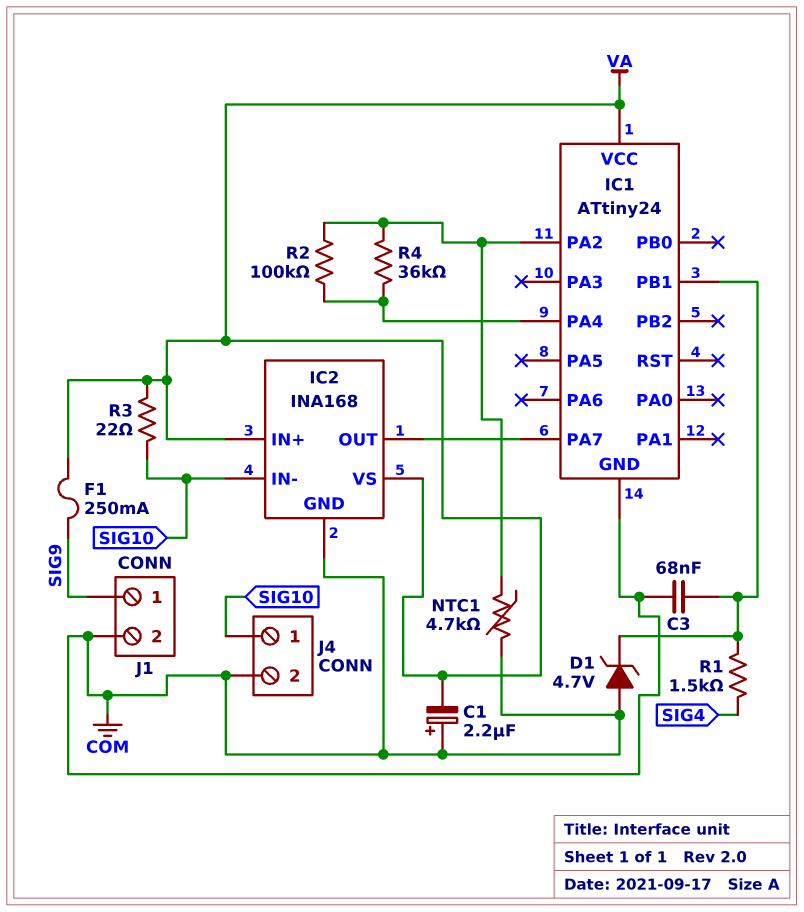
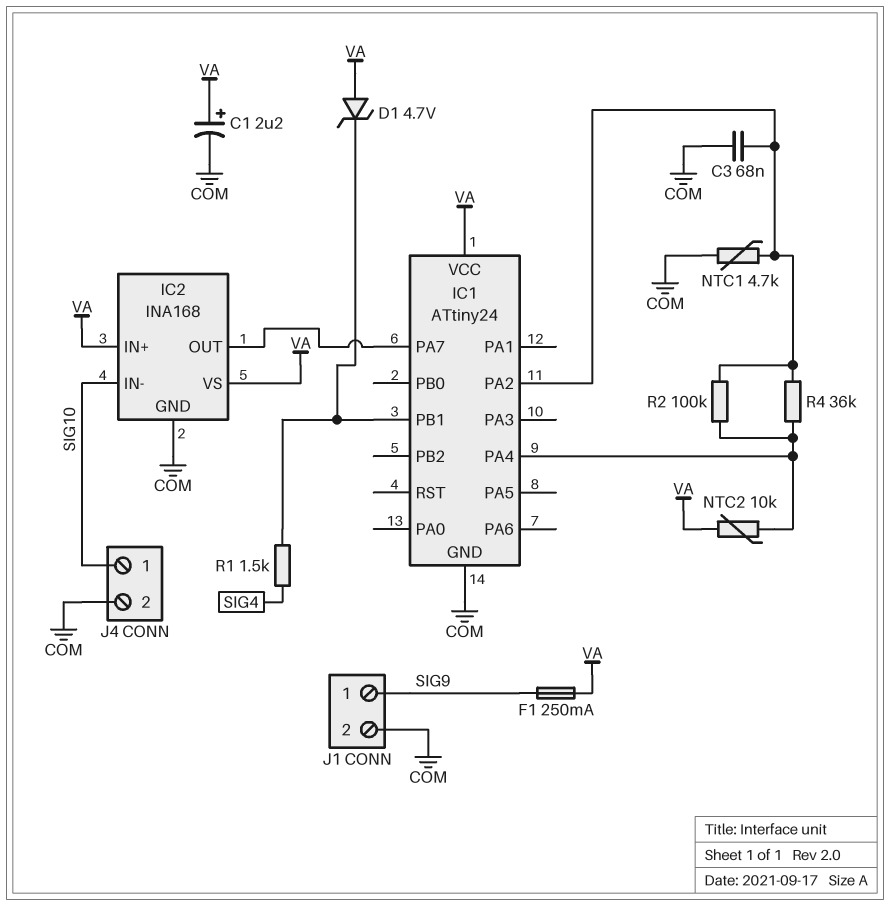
C1: 2.2uF (plus COM, minus VA) -> 2.2uF (plus VA, minus COM)
C3: 68nF (COM, IC1/PB1) -> 68nF (COM, IC1/PA2)
D1: zener 4.7V (A COM, K IC1/PB1) -> zener 4.7V (A VA, K IC1/PB1)
NTC2: none -> 10k (IC1/PA4, VA)
R3: 22 (SIG10, VA) -> none

